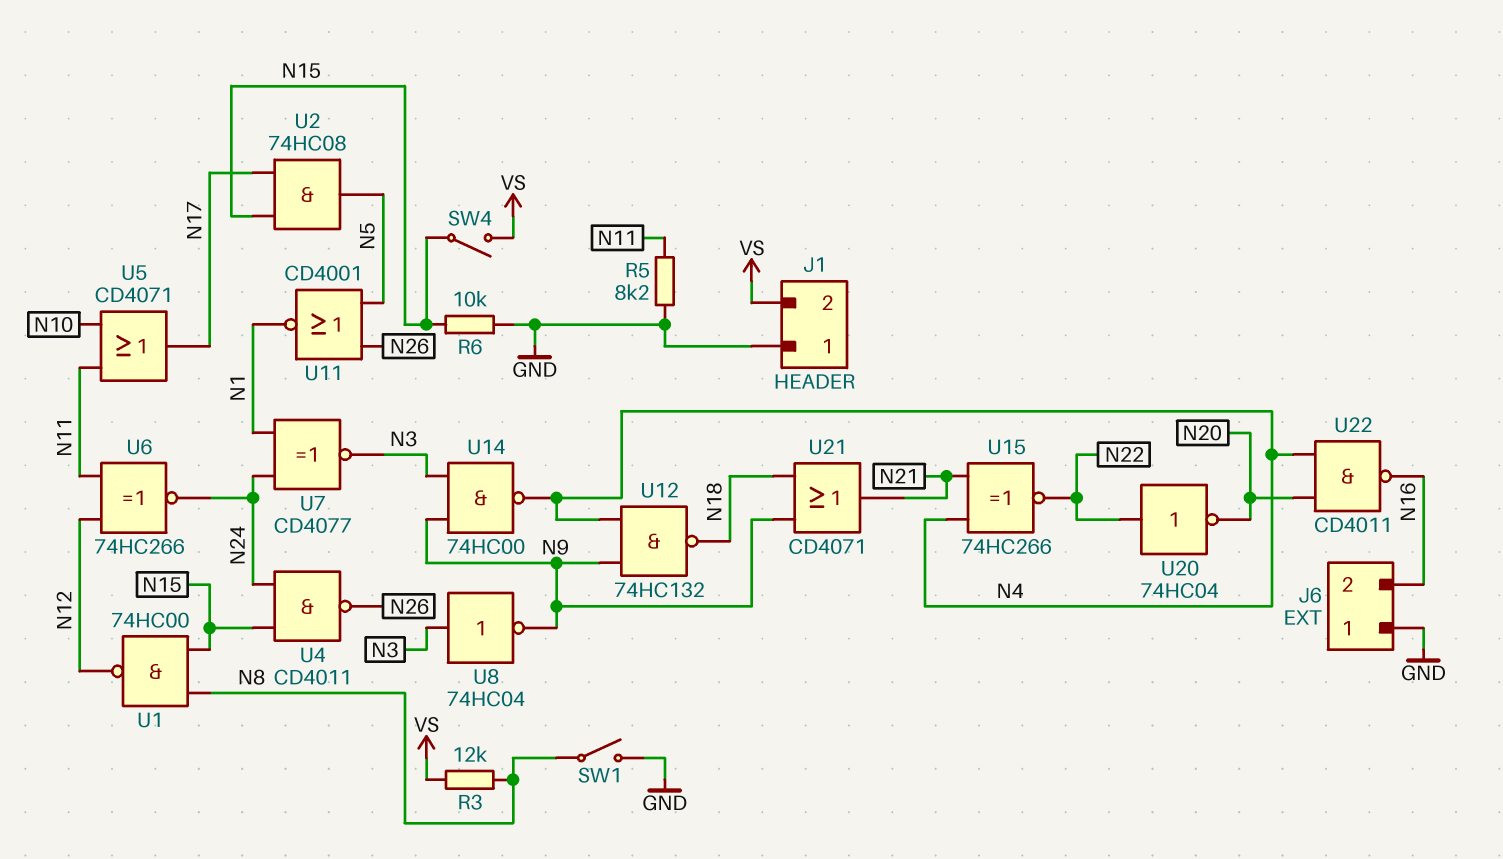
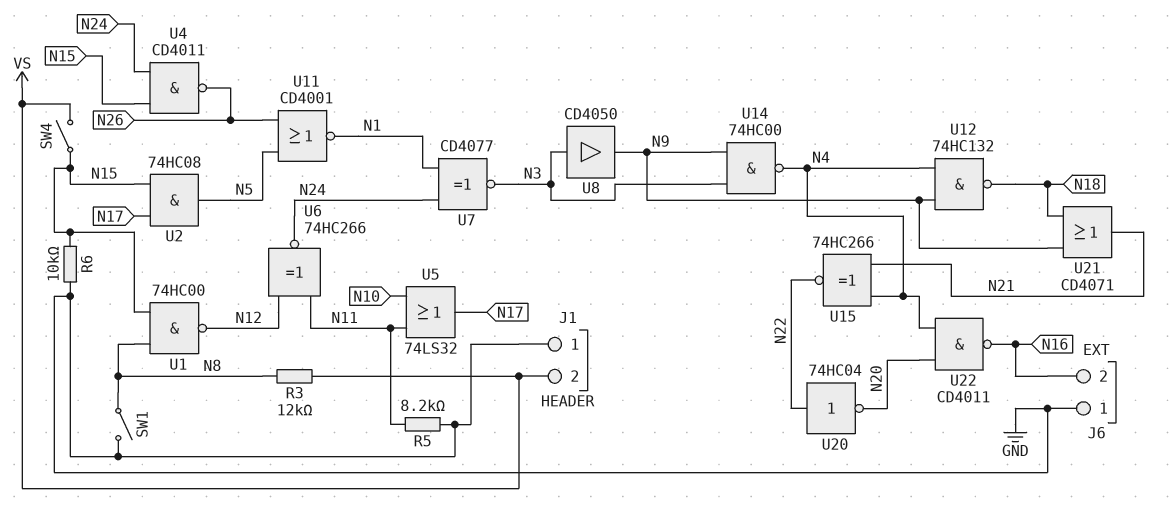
U5: OR CD4071 (in N10, in N11, out N17) -> OR 74LS32 (in N10, in N11, out N17)
U8: NOT 74HC04 (in N3, out N9) -> buffer CD4050 (in N3, out N9)

